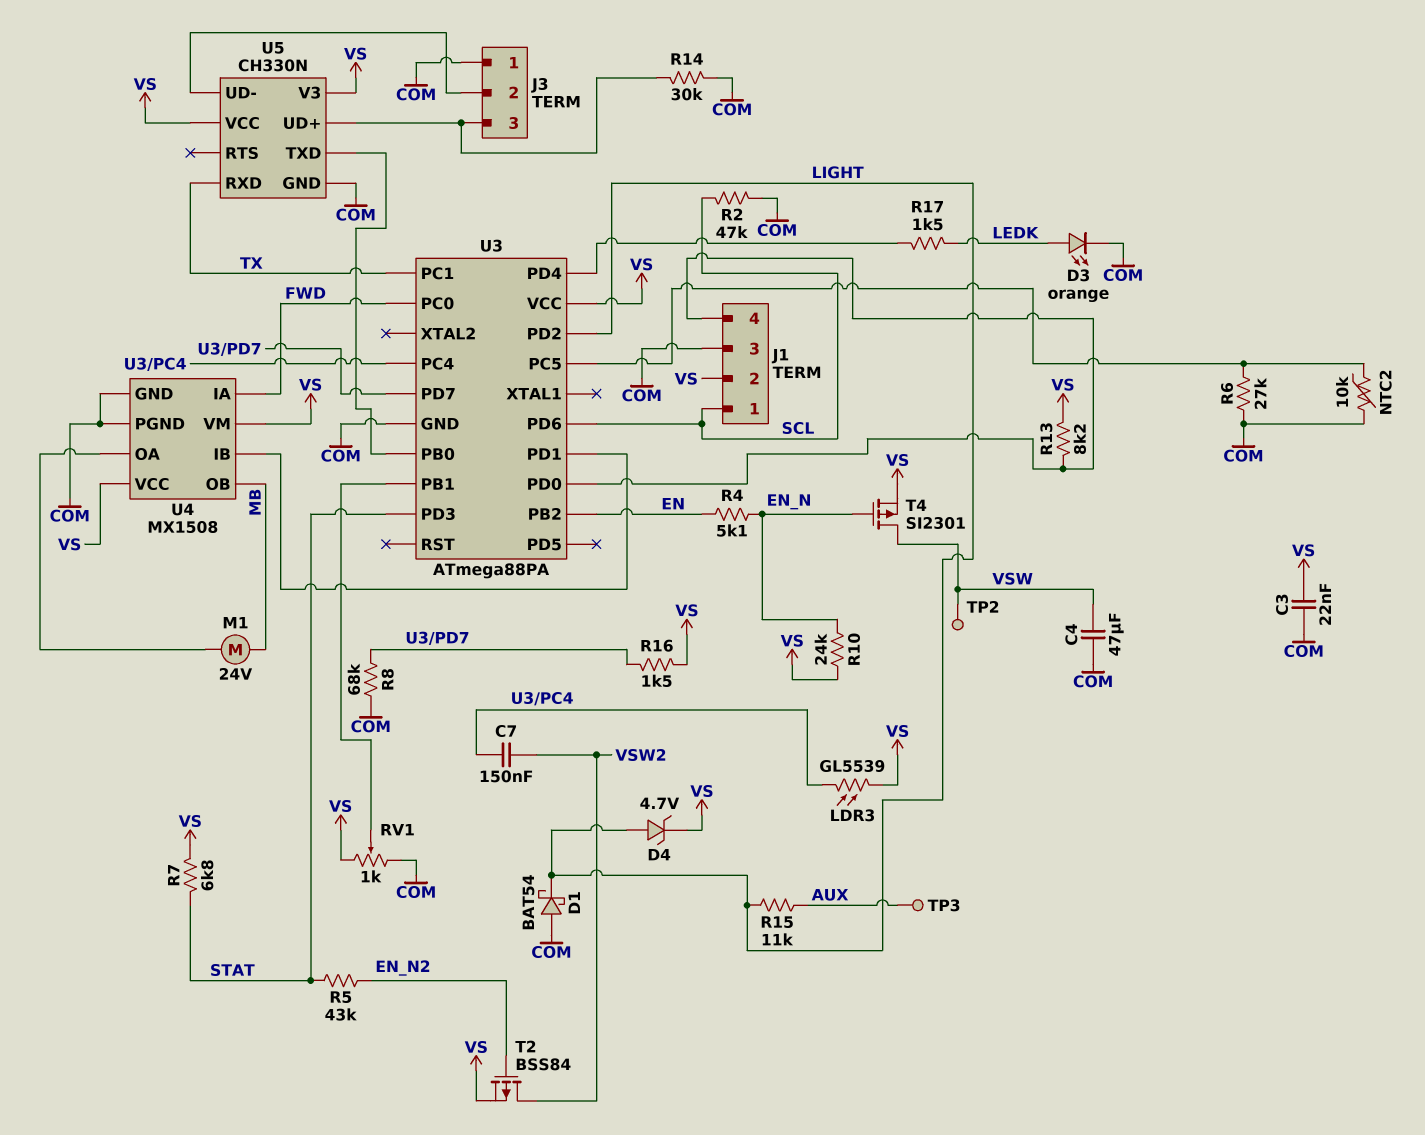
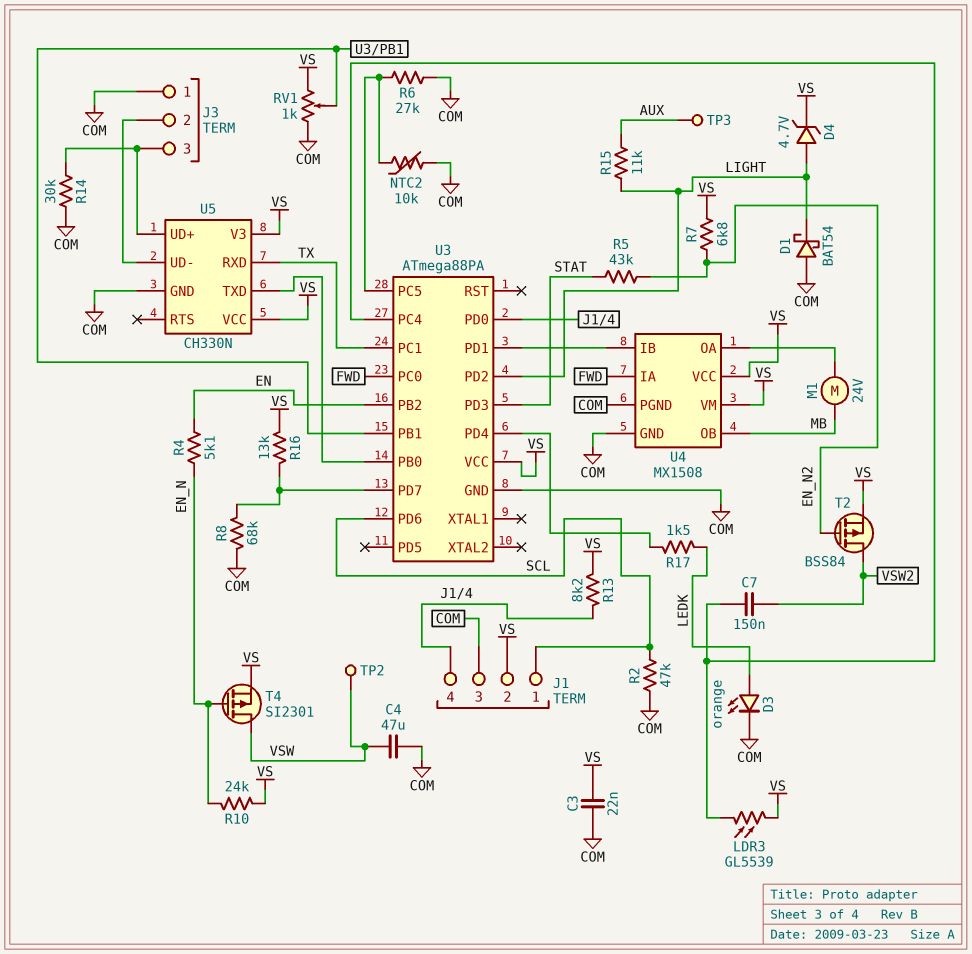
R7: 6.8k (STAT, VS) -> 6.8k (EN_N2, VS)
R16: 1.5k (U3/PD7, VS) -> 13k (U3/PD7, VS)

